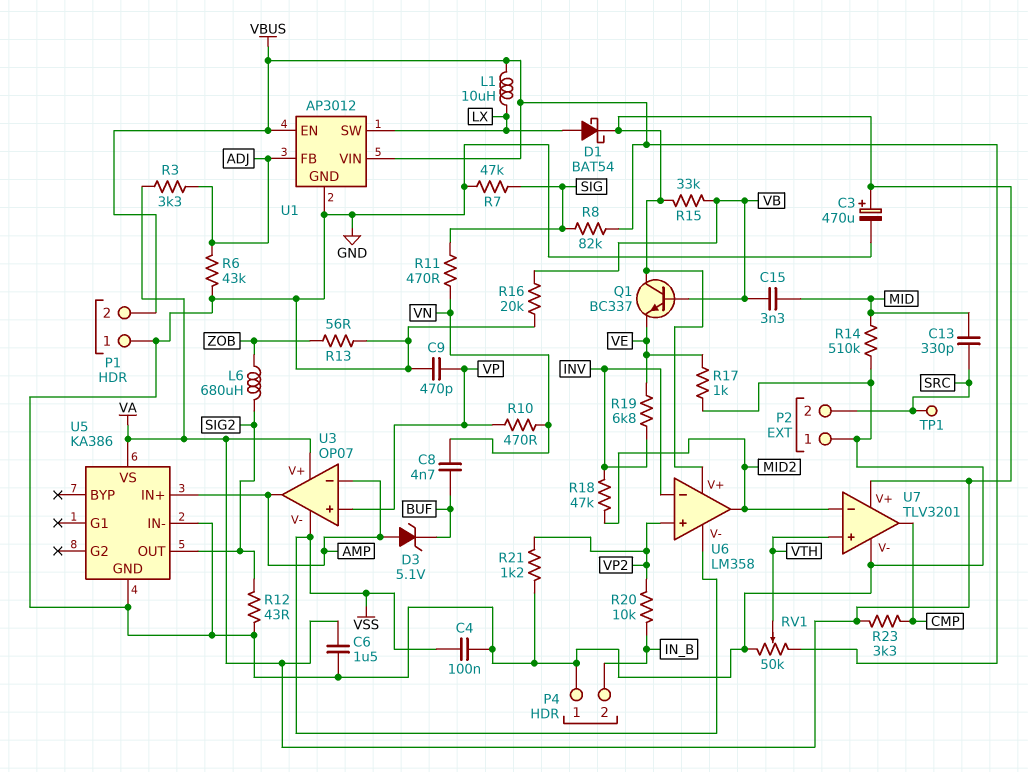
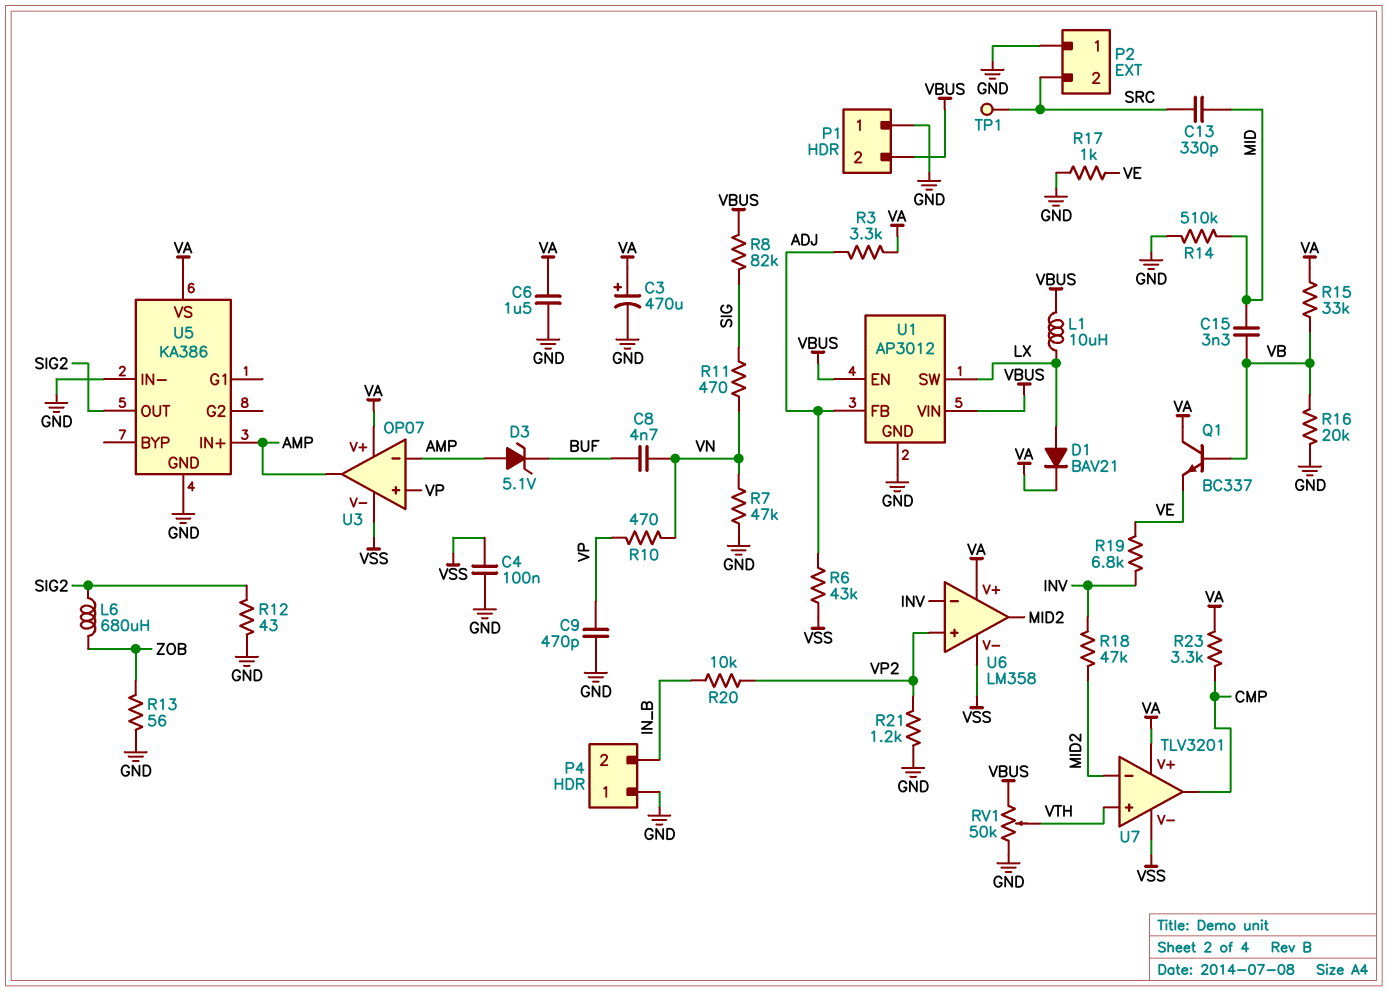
D1: schottky BAT54 (A LX, K VA) -> diode BAV21 (A LX, K VA)
R6: 43k (ADJ, GND) -> 43k (ADJ, VSS)
R7: 47k (GND, SIG) -> 47k (GND, VN)
U7 pin V-: GND -> VSS

